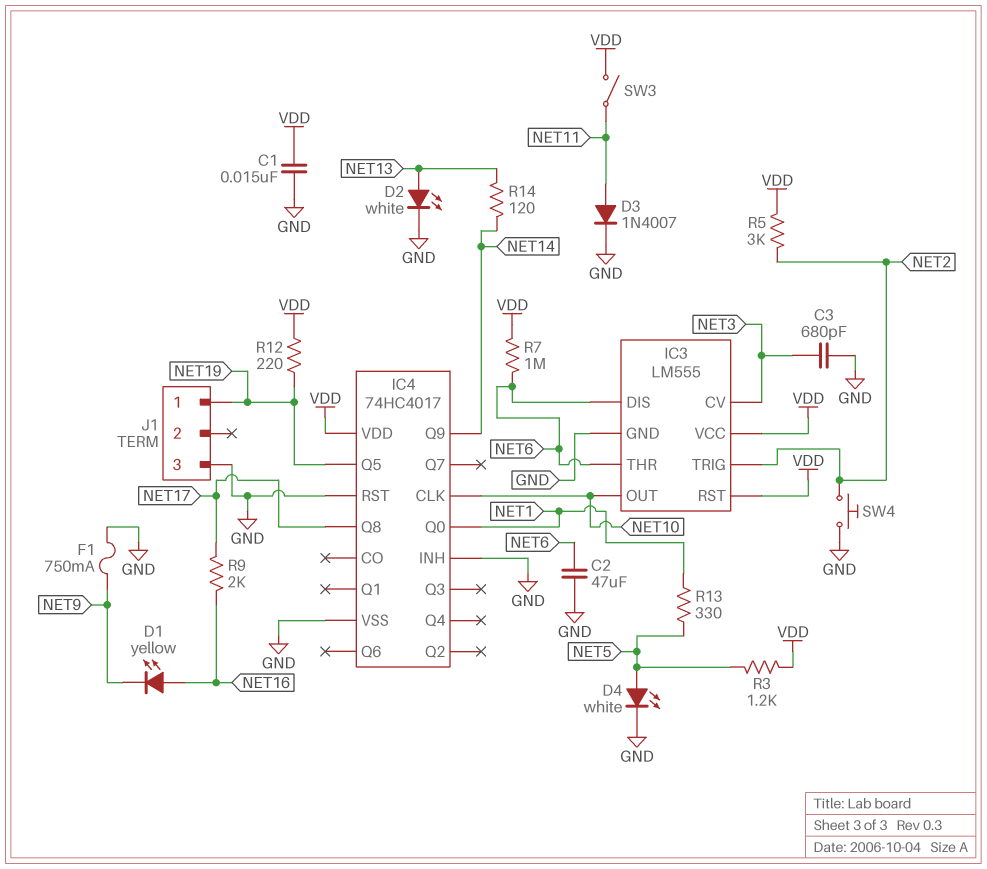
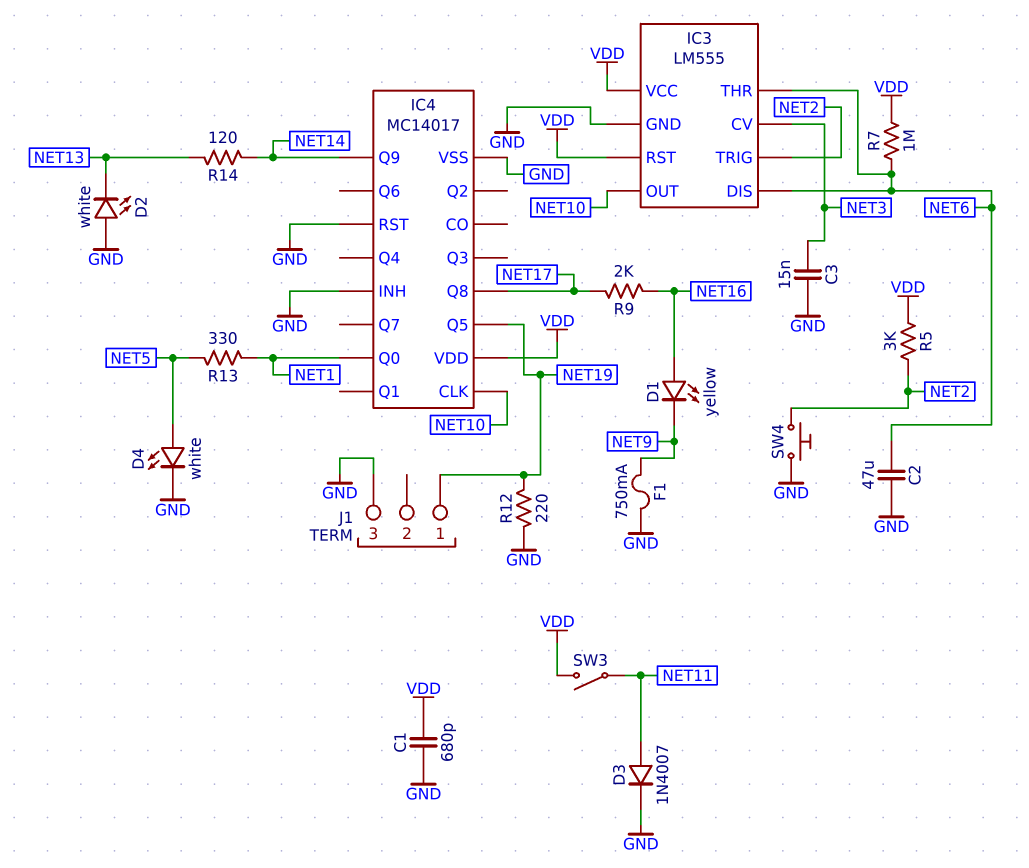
C1: 15nF (GND, VDD) -> 680pF (GND, VDD)
C3: 680pF (GND, NET3) -> 15nF (GND, NET3)
D2: LED white (A NET13, K GND) -> LED white (A GND, K NET13)
IC4: 74HC4017 -> MC14017
R3: 1.2k (NET5, VDD) -> none
R12: 220 (NET19, VDD) -> 220 (GND, NET19)

